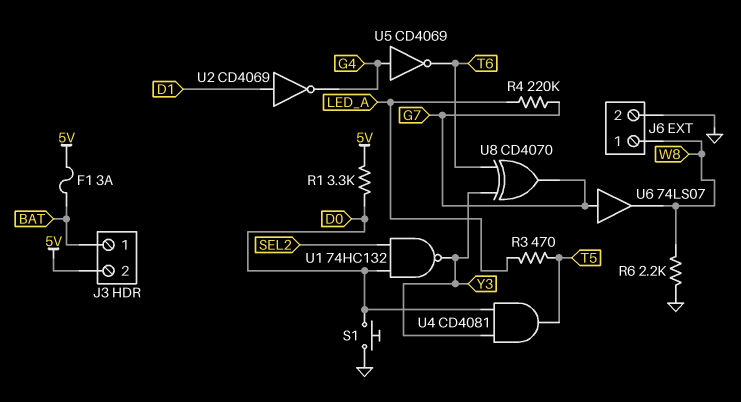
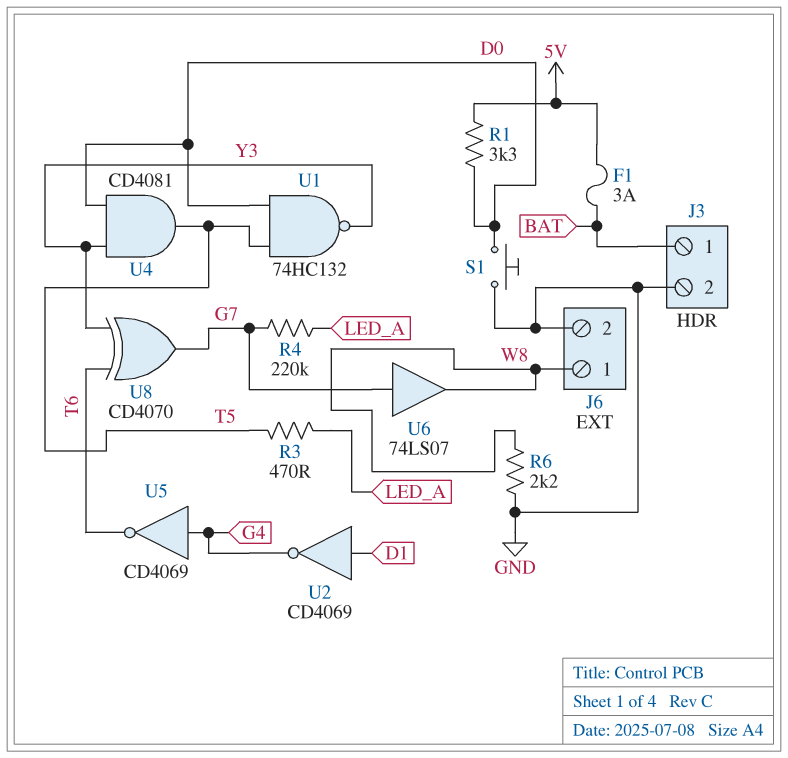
J3 pin 2: 5V -> GND
U1: NAND 74HC132 (in D0, in SEL2, out Y3) -> NAND 74HC132 (in D0, in T5, out Y3)

